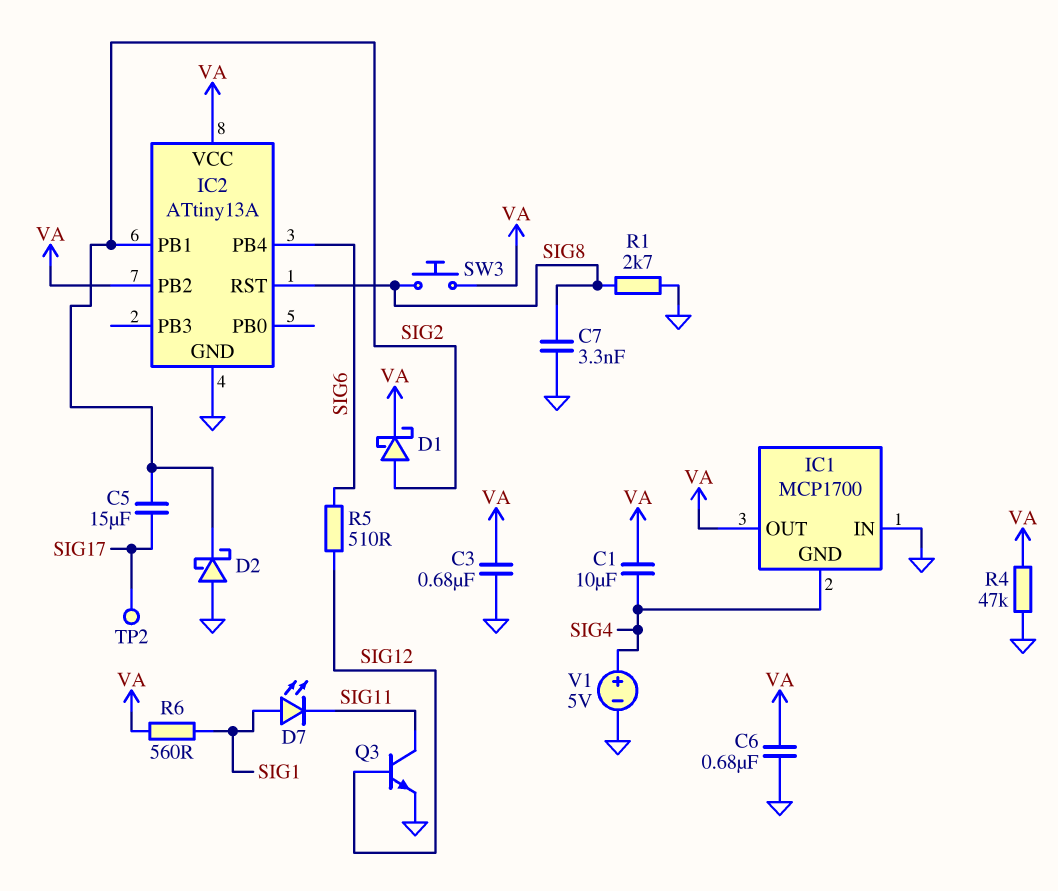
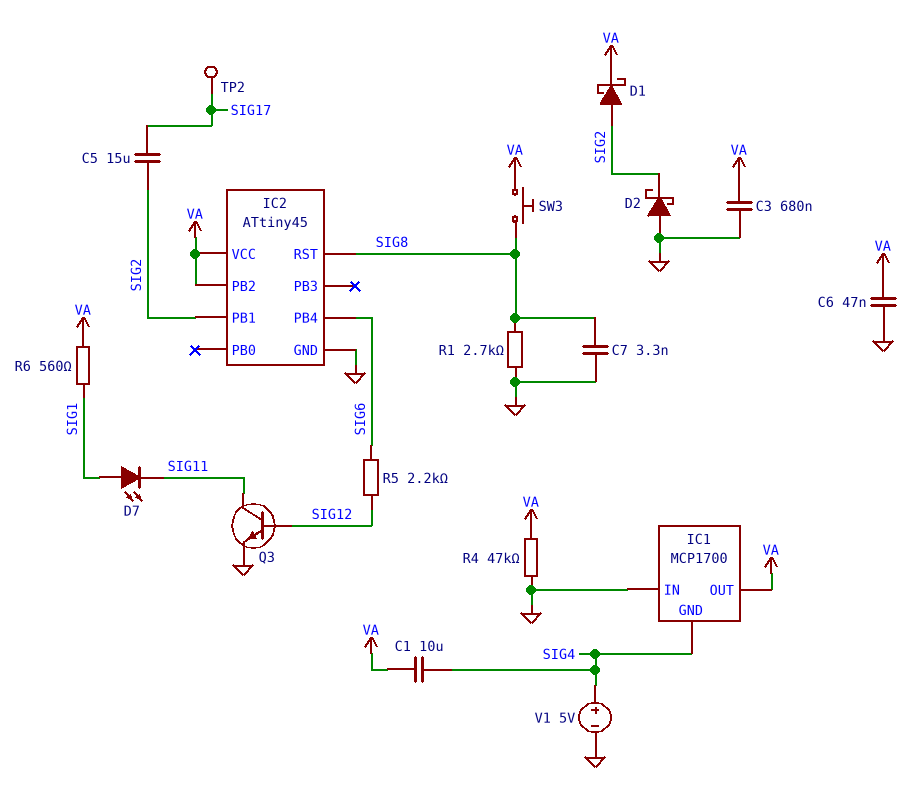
C6: 680nF (GND, VA) -> 47nF (GND, VA)
IC2: ATtiny13A -> ATtiny45
R5: 510 (SIG6, SIG12) -> 2.2k (SIG6, SIG12)

